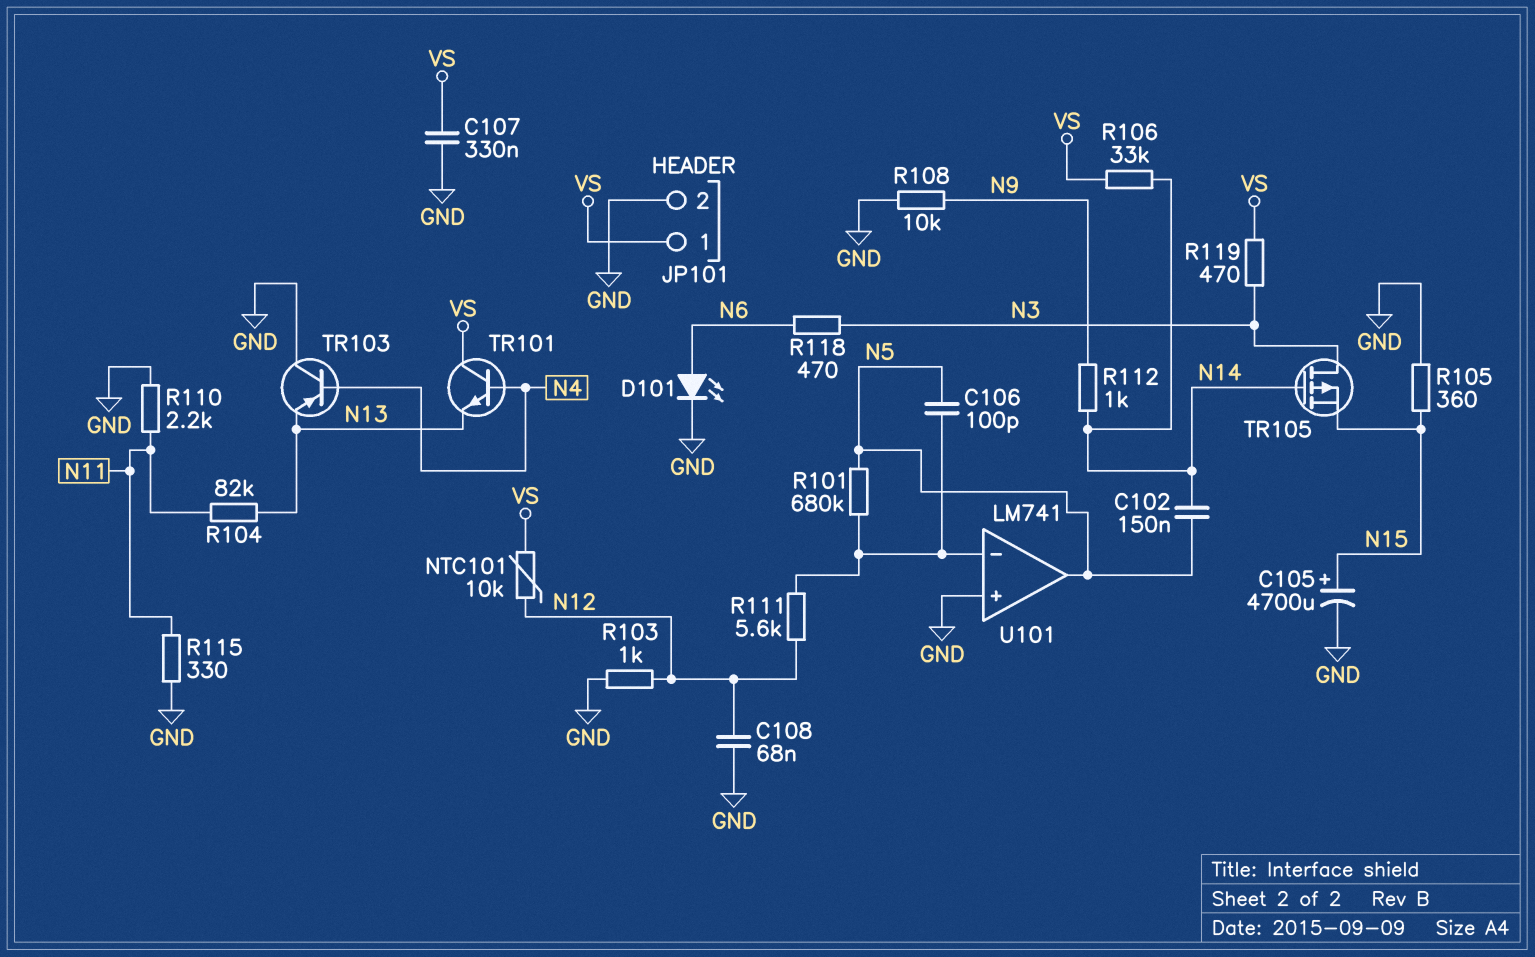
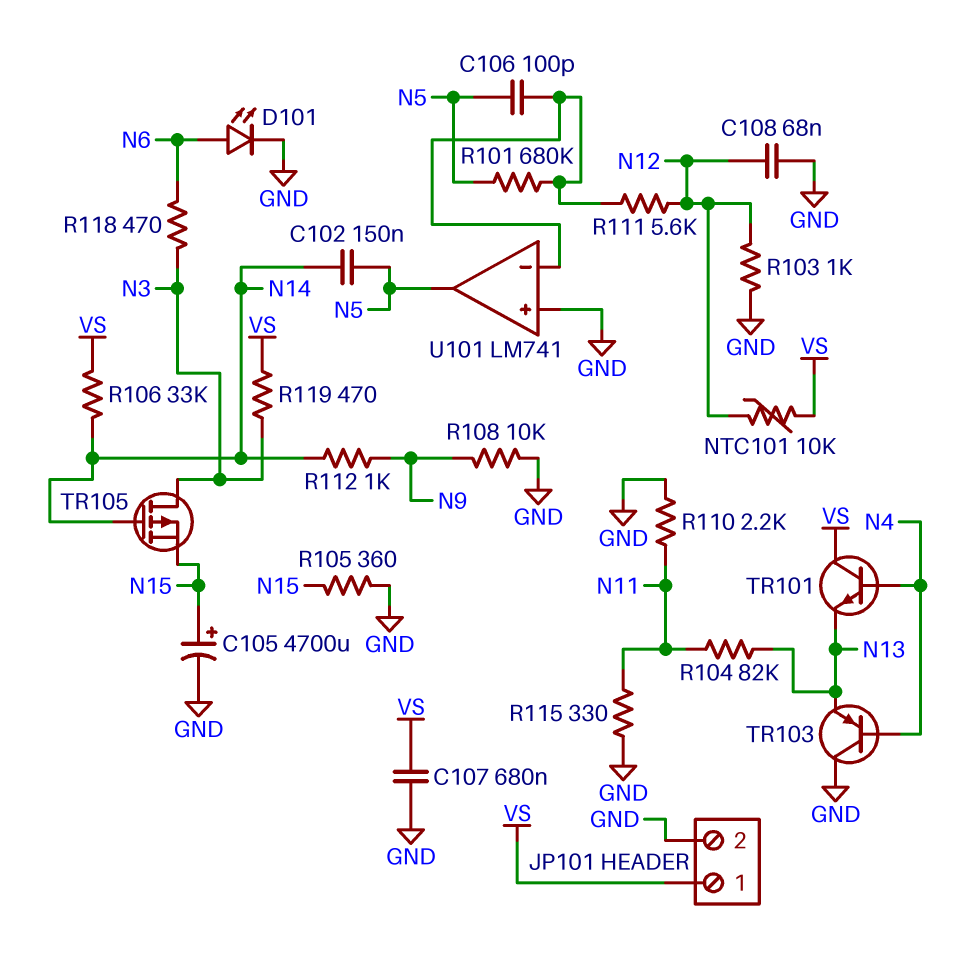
C107: 330nF (GND, VS) -> 680nF (GND, VS)

